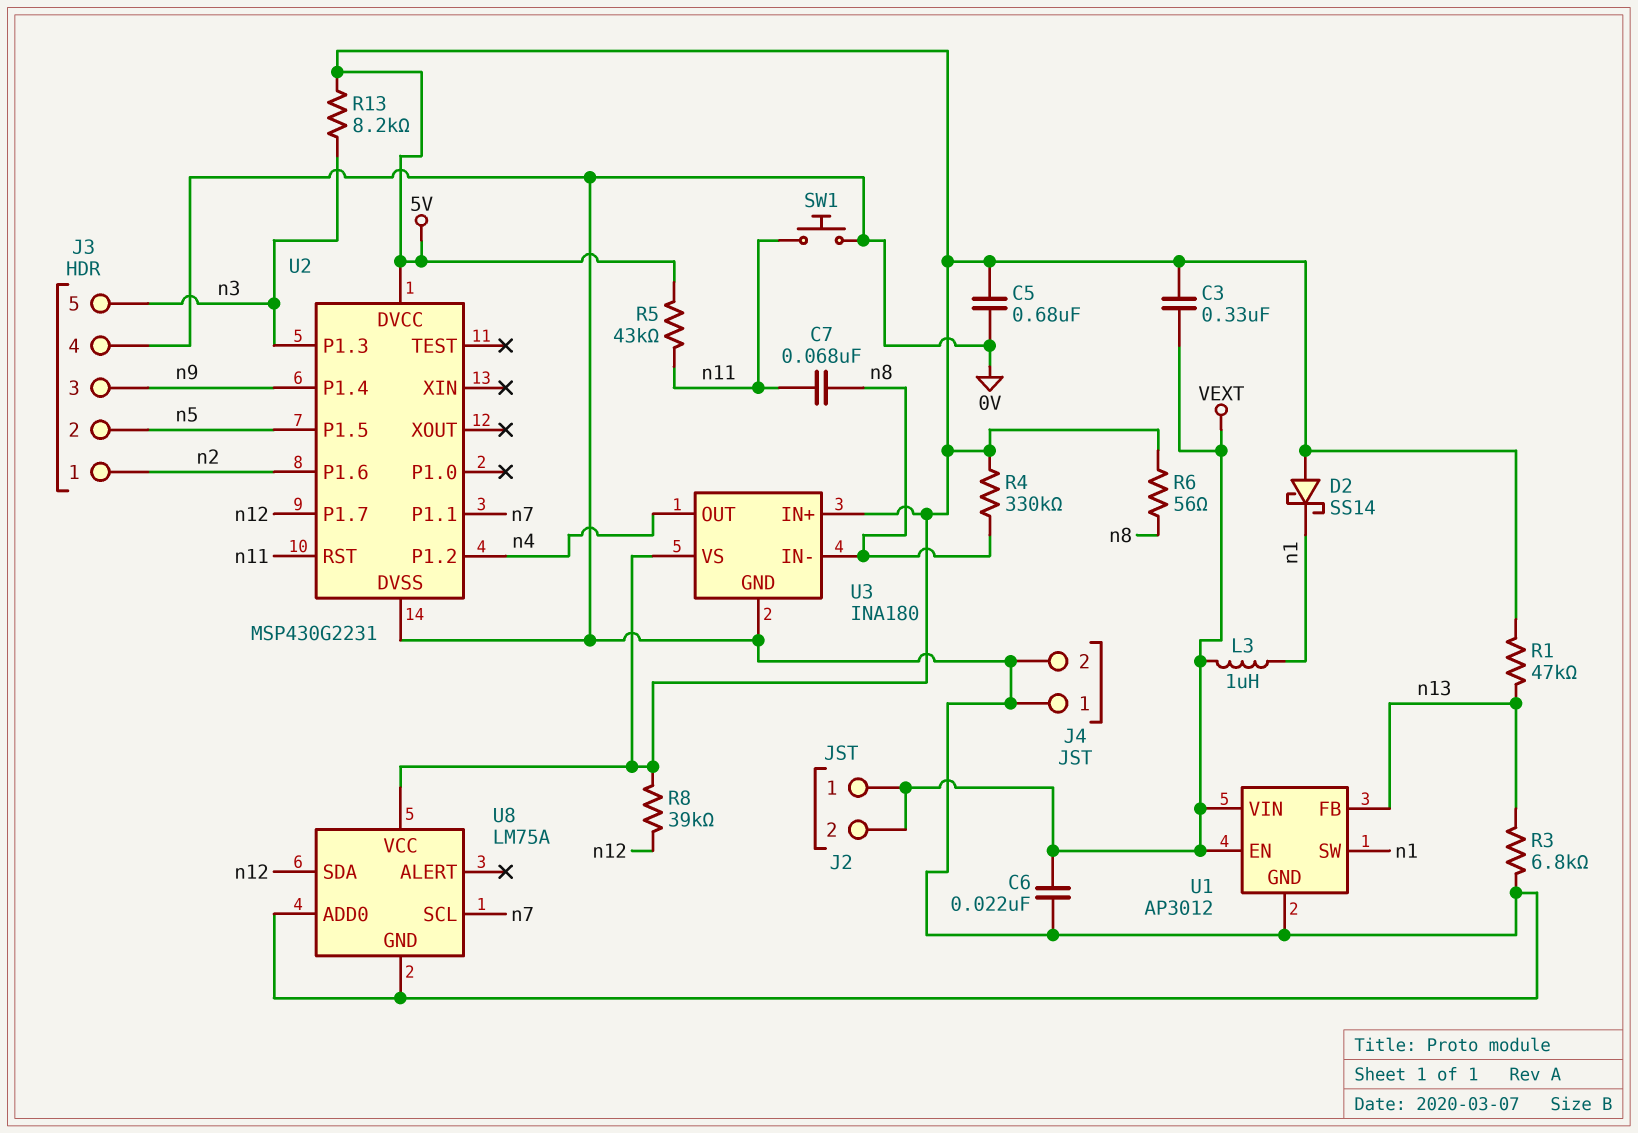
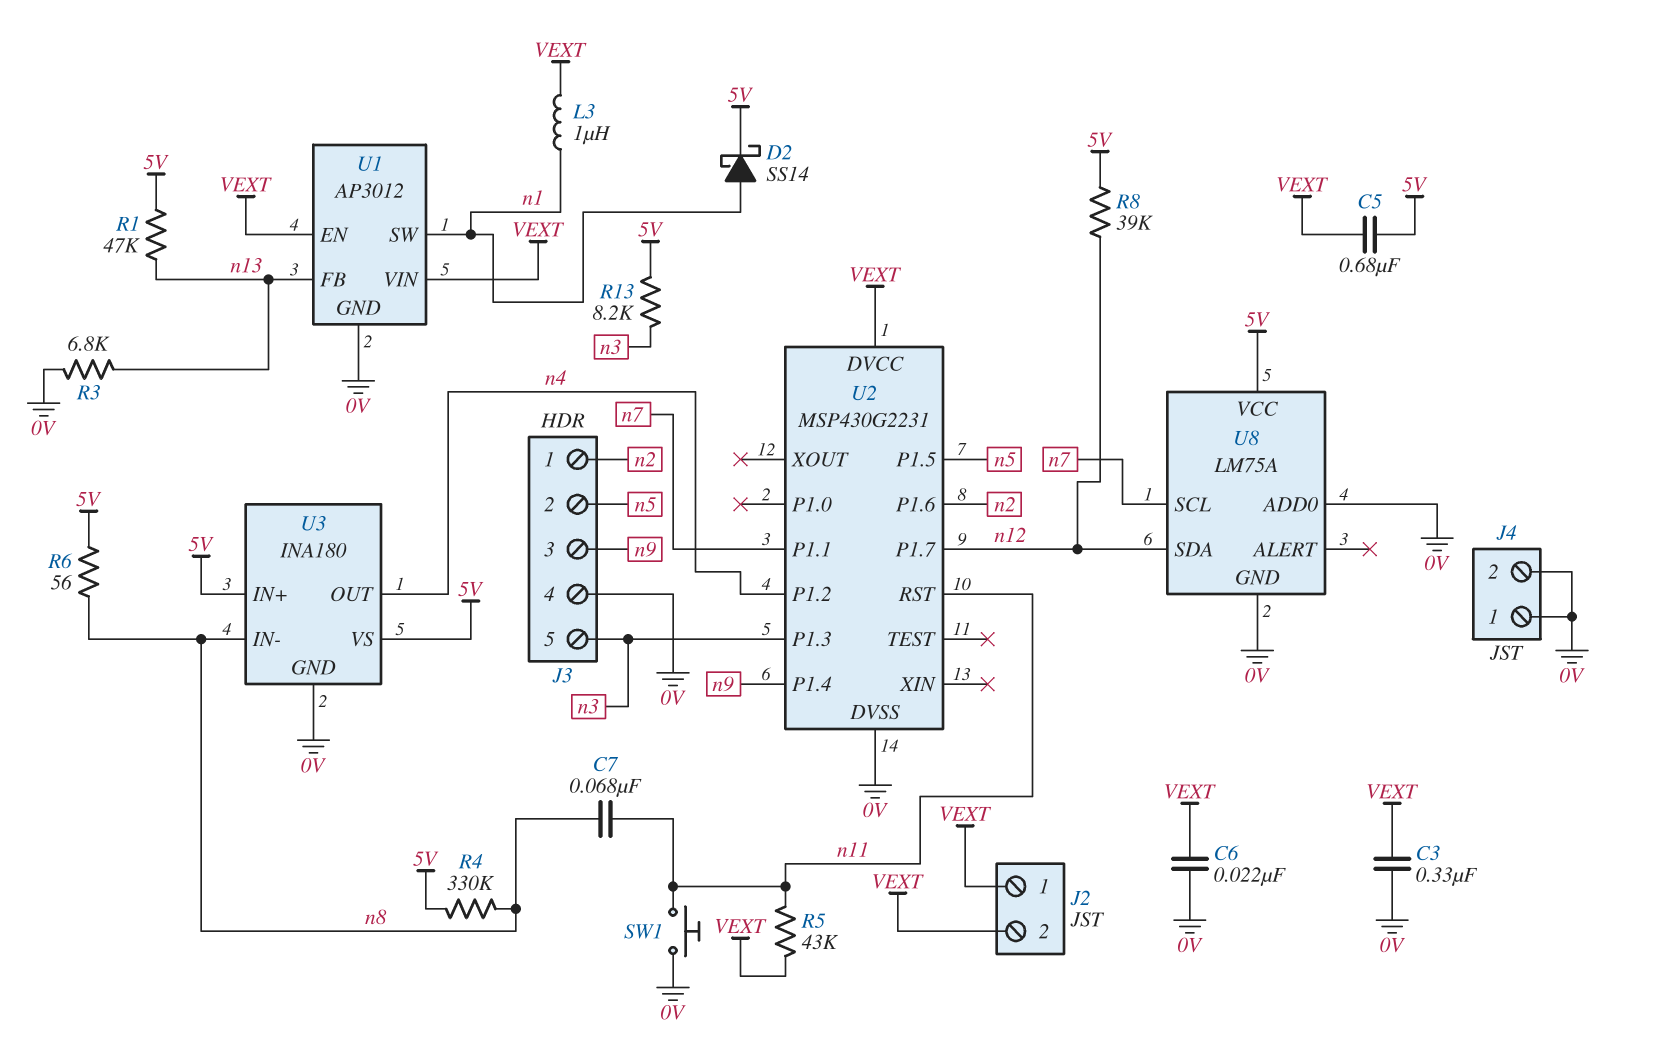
C3: 330nF (5V, VEXT) -> 330nF (0V, VEXT)
C5: 680nF (0V, 5V) -> 680nF (5V, VEXT)
D2: schottky SS14 (A 5V, K n1) -> schottky SS14 (A n1, K 5V)
R5: 43k (5V, n11) -> 43k (VEXT, n11)
U2 pin DVCC: 5V -> VEXT

